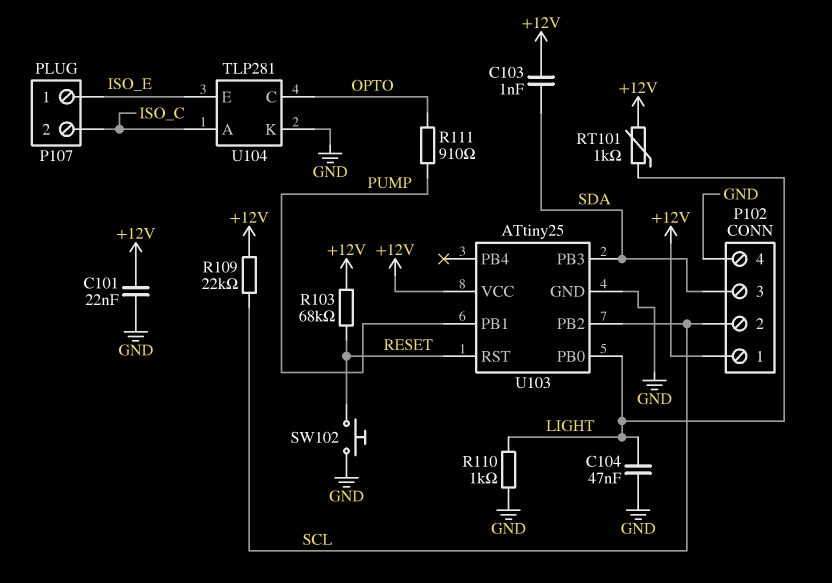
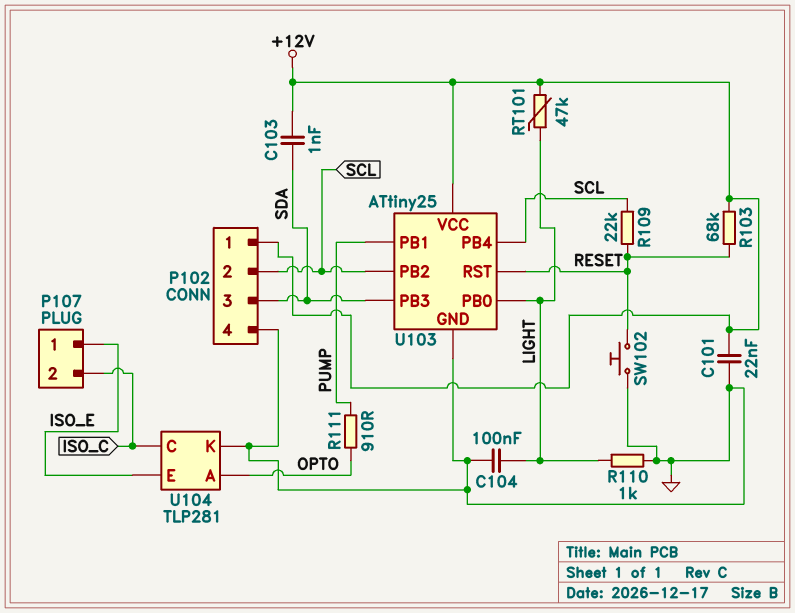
C104: 47nF (GND, LIGHT) -> 100nF (GND, LIGHT)
R109: 22k (+12V, SCL) -> 22k (RESET, SCL)
RT101: 1k (+12V, LIGHT) -> 47k (+12V, LIGHT)
U103 pin PB4: none -> SCL
U104 pin A: ISO_C -> OPTO
U104 pin C: OPTO -> ISO_C

